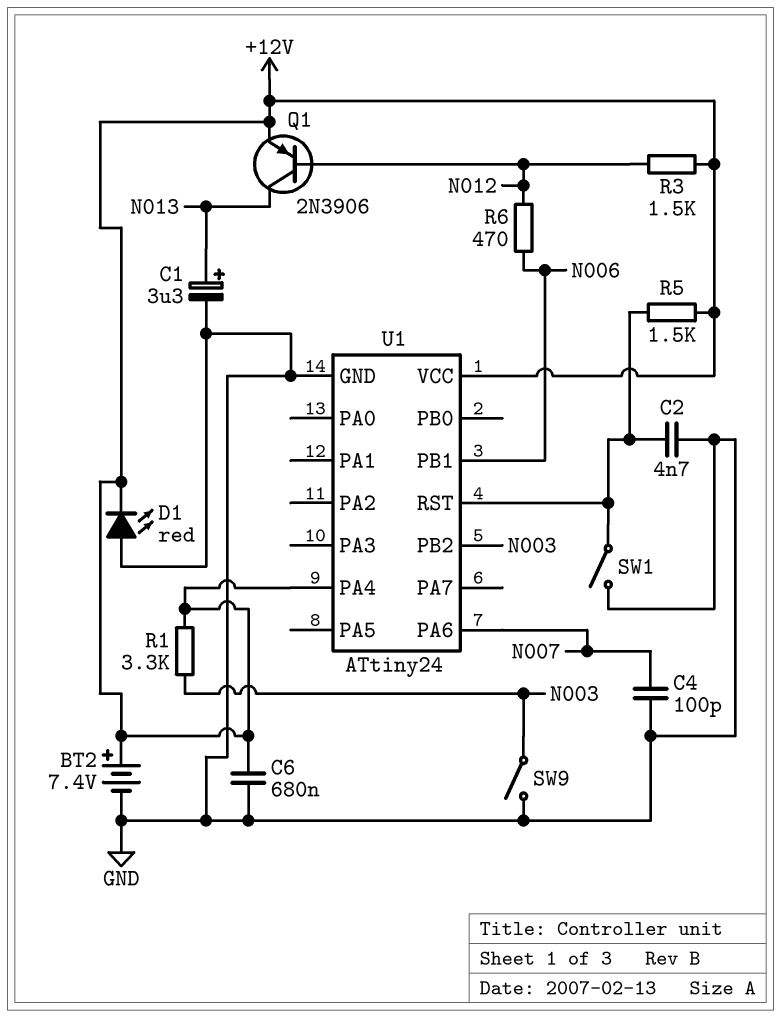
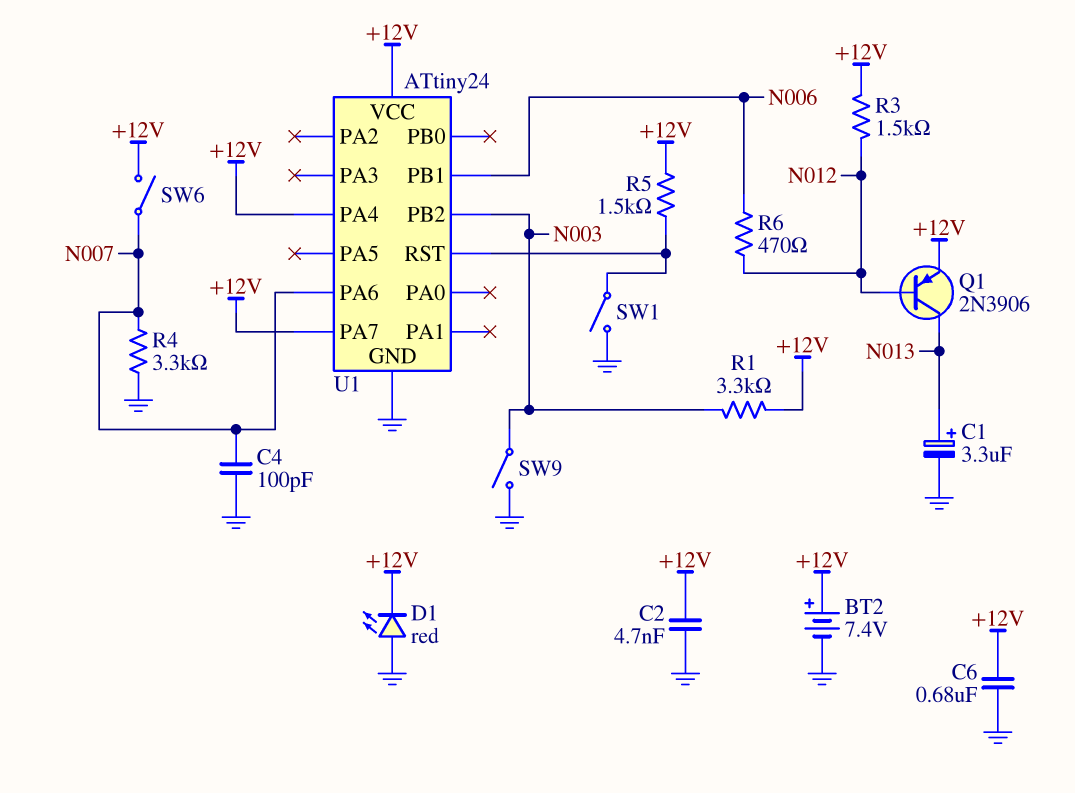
C2: 4.7nF (GND, U1/RST) -> 4.7nF (+12V, GND)
R4: none -> 3.3k (GND, N007)
SW6: none -> switch (+12V, N007)
U1 pin PA7: none -> +12V

